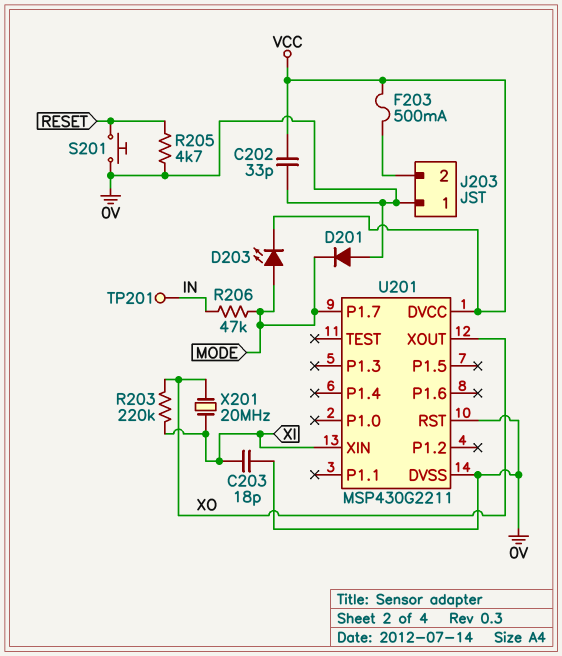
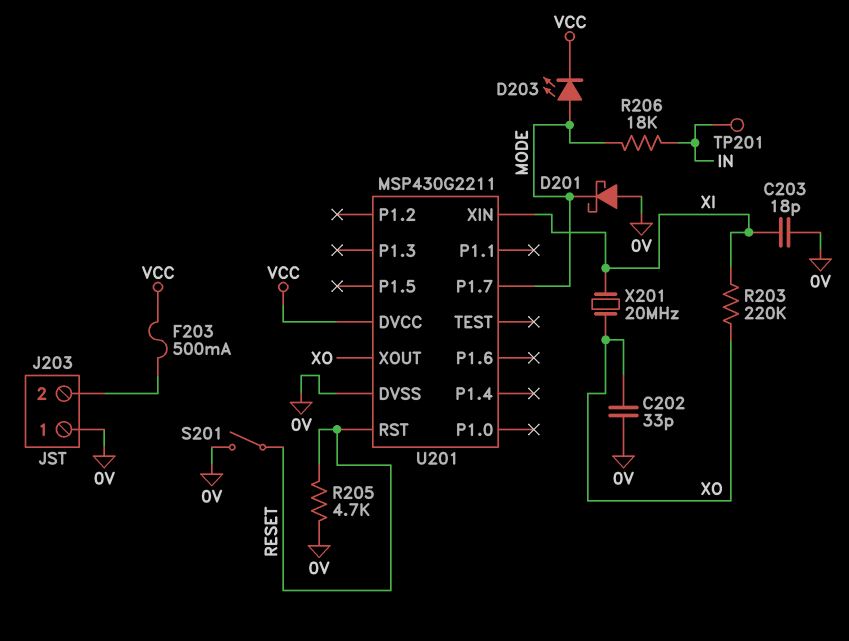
C202: 33pF (0V, VCC) -> 33pF (0V, XO)
D201: diode (A 0V, K MODE) -> schottky (A 0V, K MODE)
R206: 47k (IN, MODE) -> 18k (IN, MODE)
S201: button (0V, RESET) -> switch (0V, RESET)
U201 pin RST: 0V -> RESET

